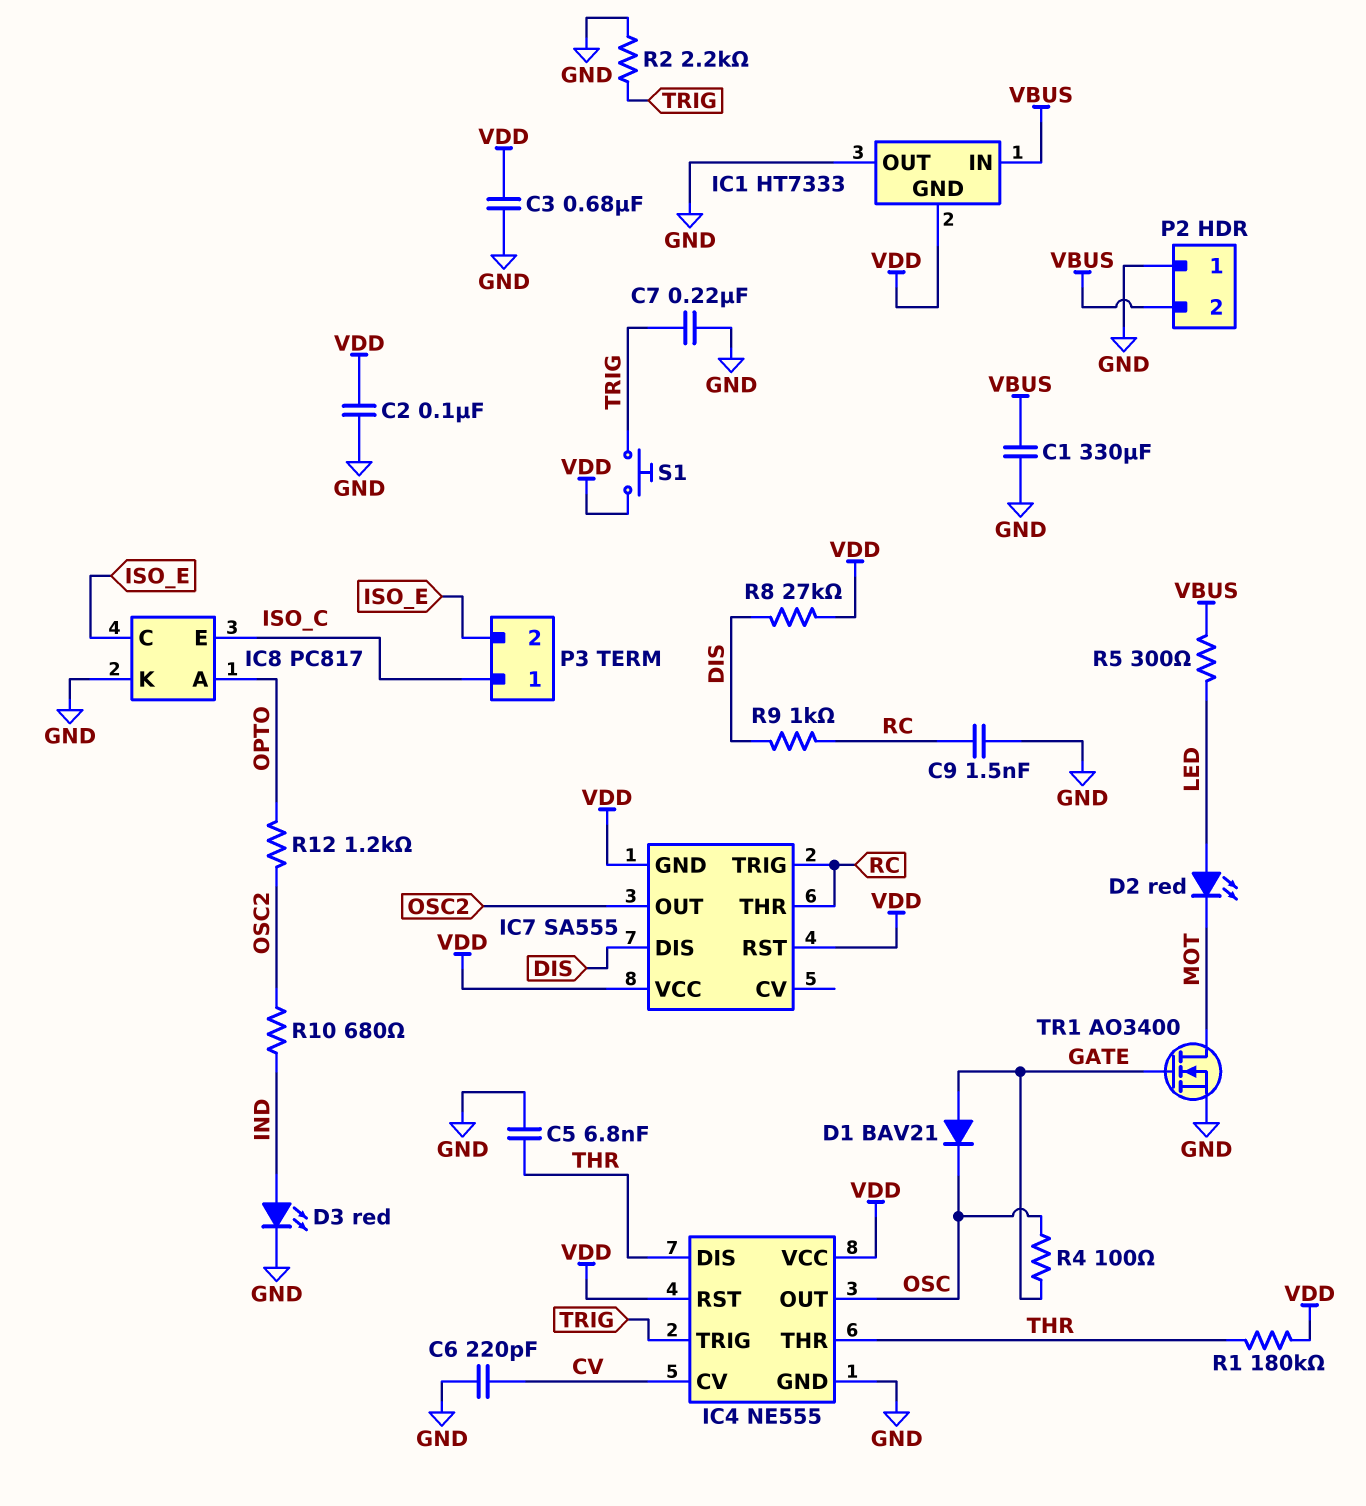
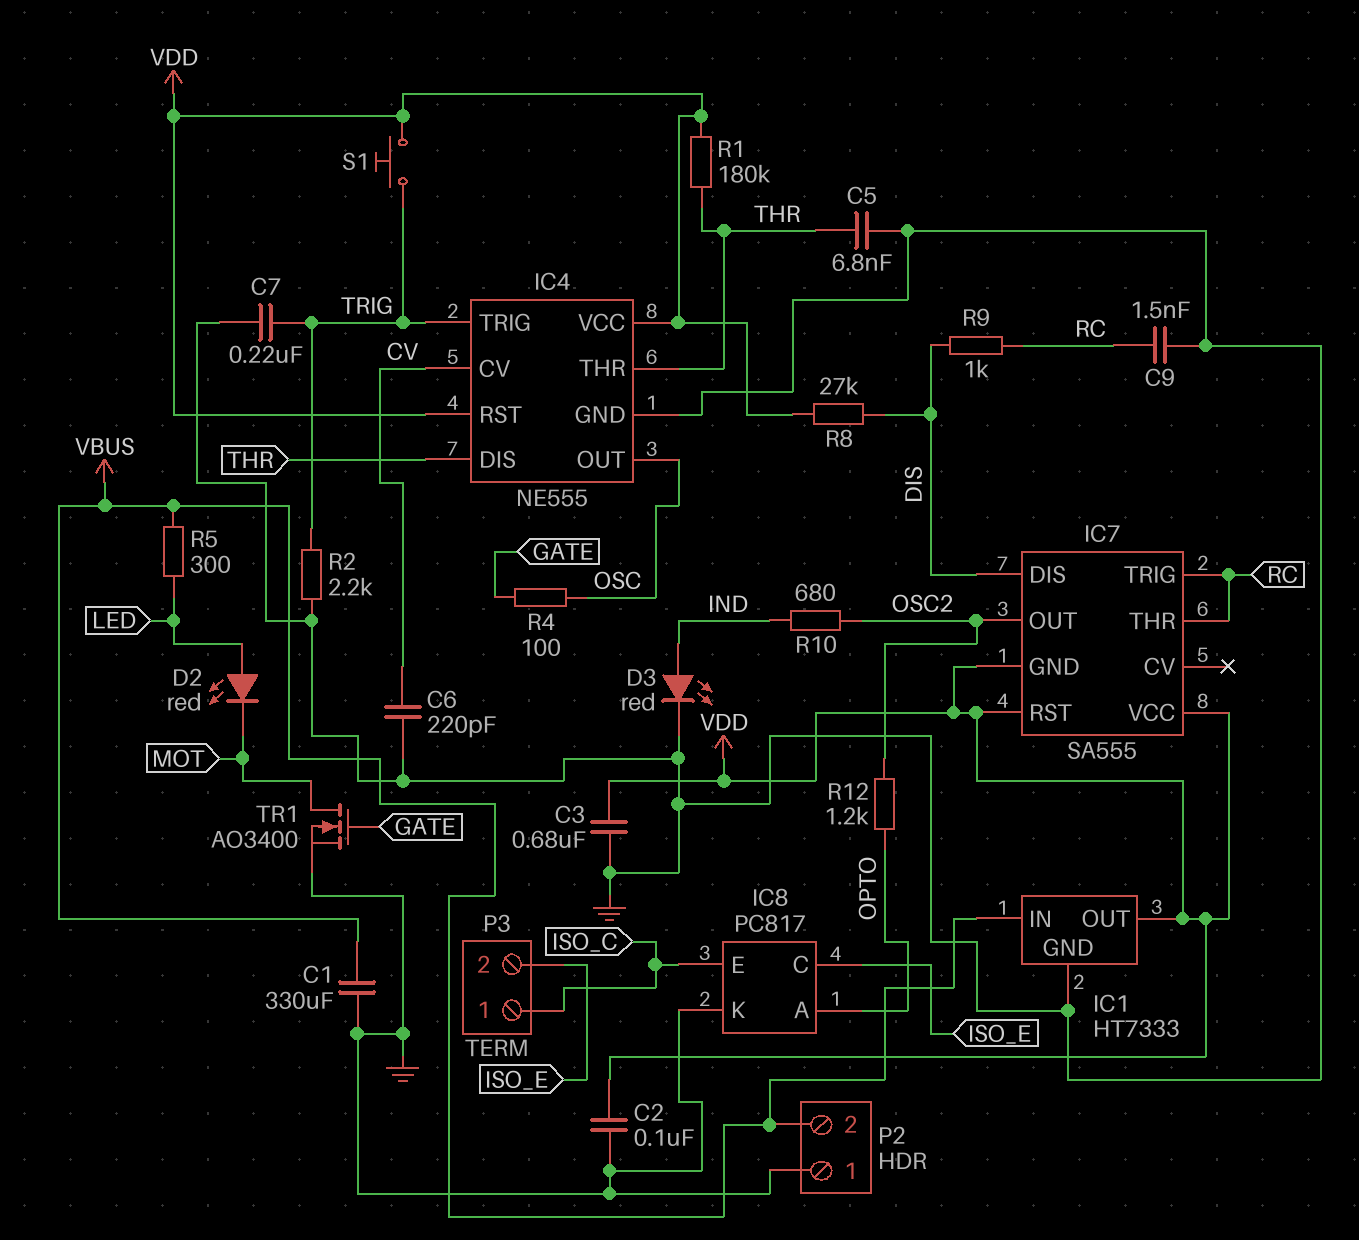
D1: diode BAV21 (A GATE, K OSC) -> none
IC1 pin GND: VDD -> GND
IC1 pin OUT: GND -> VDD

